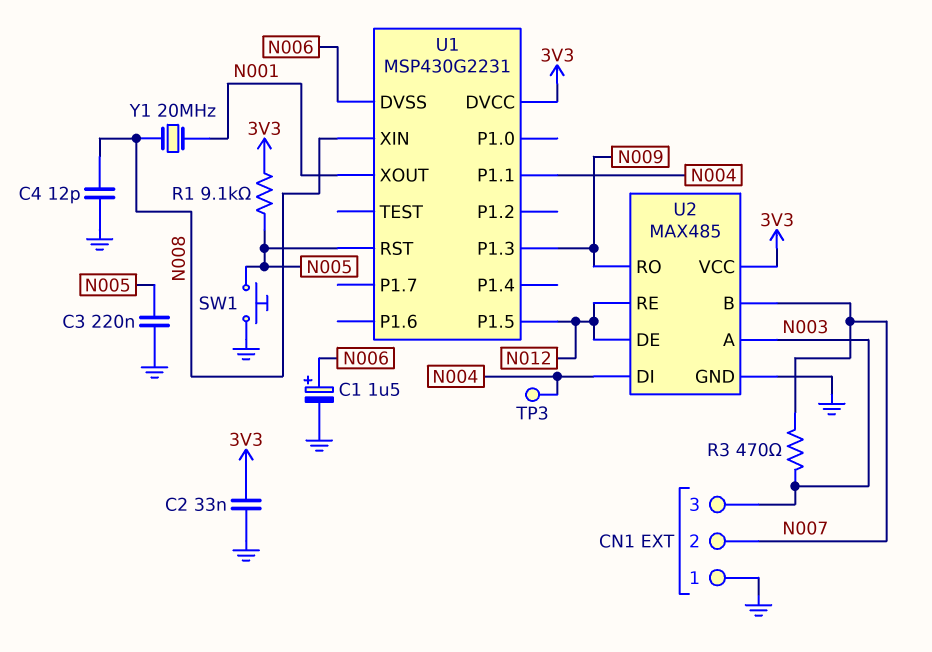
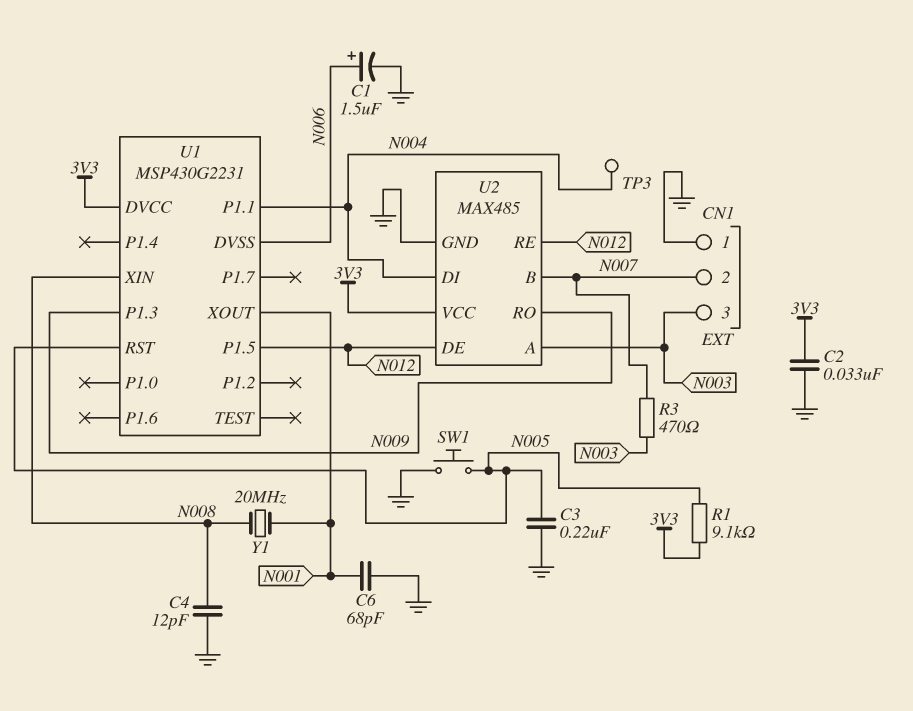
C6: none -> 68pF (GND, N001)

